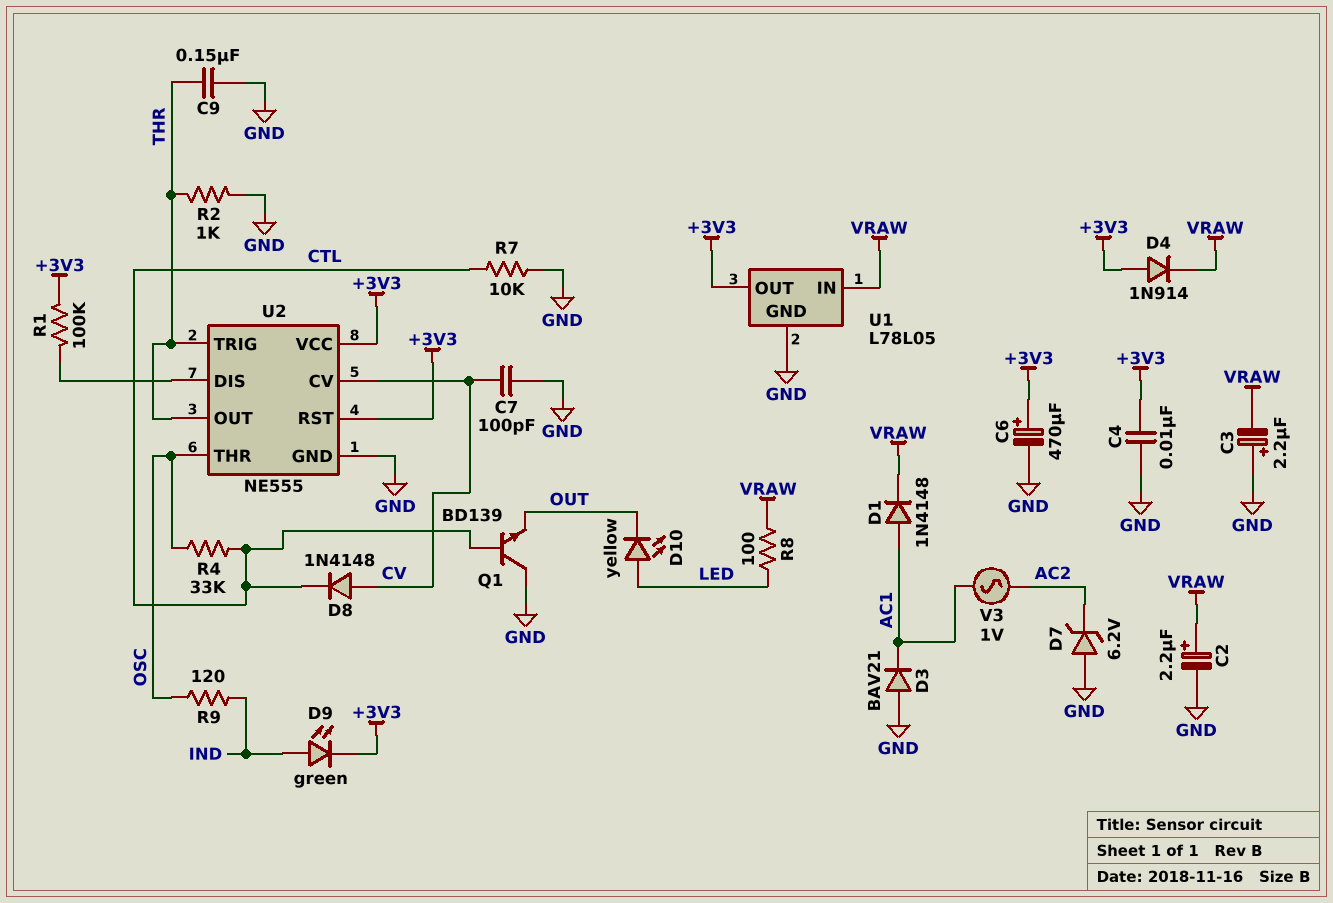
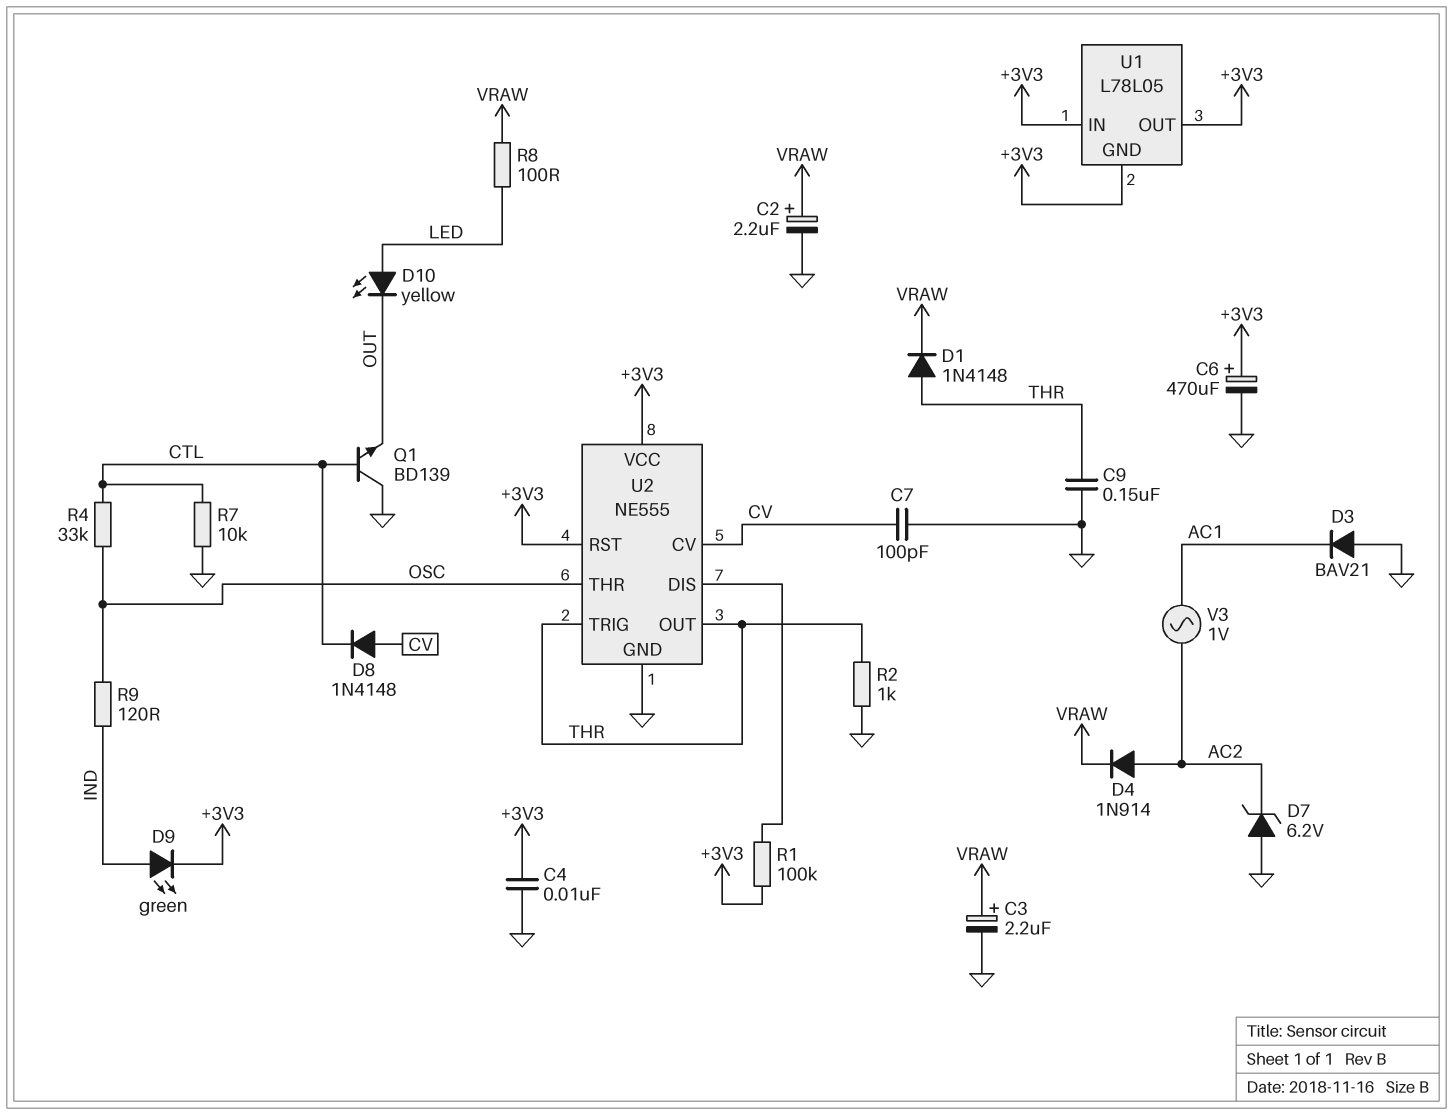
C3: 2.2uF (plus GND, minus VRAW) -> 2.2uF (plus VRAW, minus GND)
D1: diode 1N4148 (A AC1, K VRAW) -> diode 1N4148 (A THR, K VRAW)
D4: diode 1N914 (A +3V3, K VRAW) -> diode 1N914 (A AC2, K VRAW)
U1 pin GND: GND -> +3V3
U1 pin IN: VRAW -> +3V3

